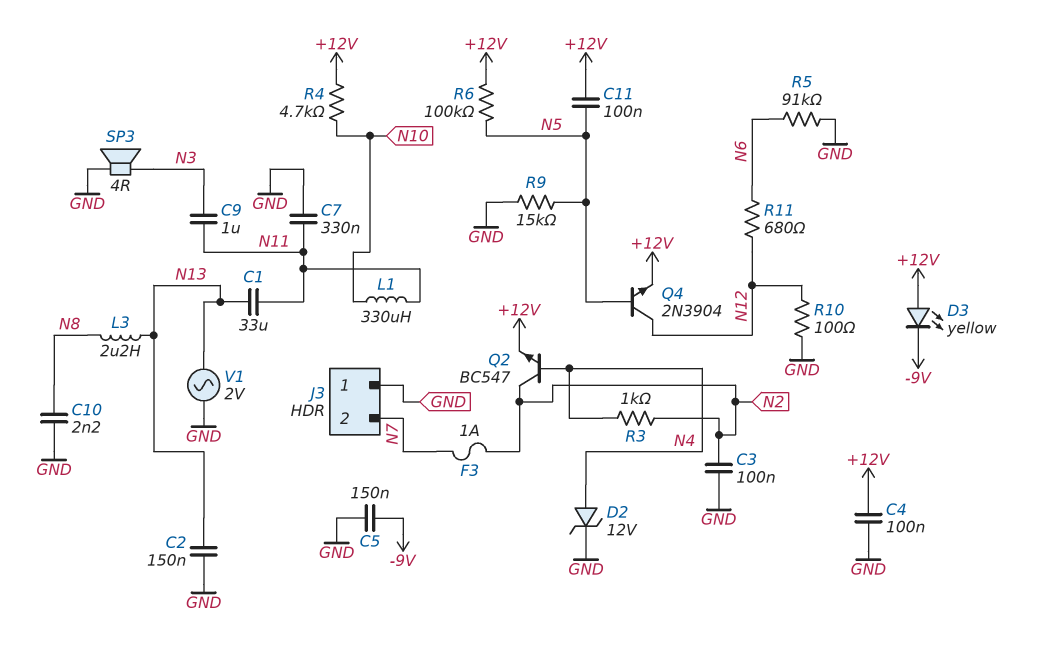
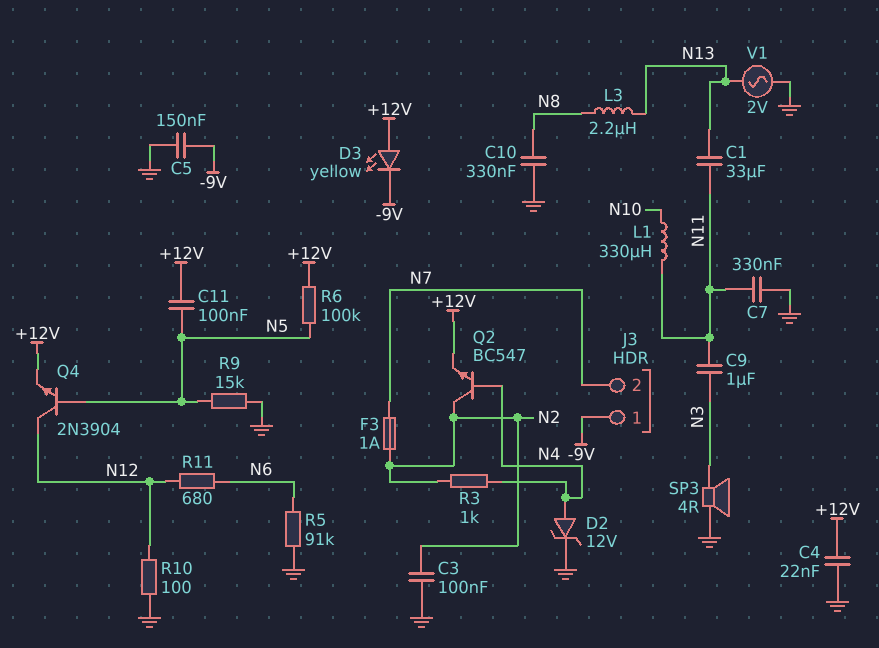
C2: 150nF (GND, N13) -> none
C4: 100nF (+12V, GND) -> 22nF (+12V, GND)
C10: 2.2nF (GND, N8) -> 330nF (GND, N8)
J3 pin 1: GND -> -9V
R4: 4.7k (+12V, N10) -> none

